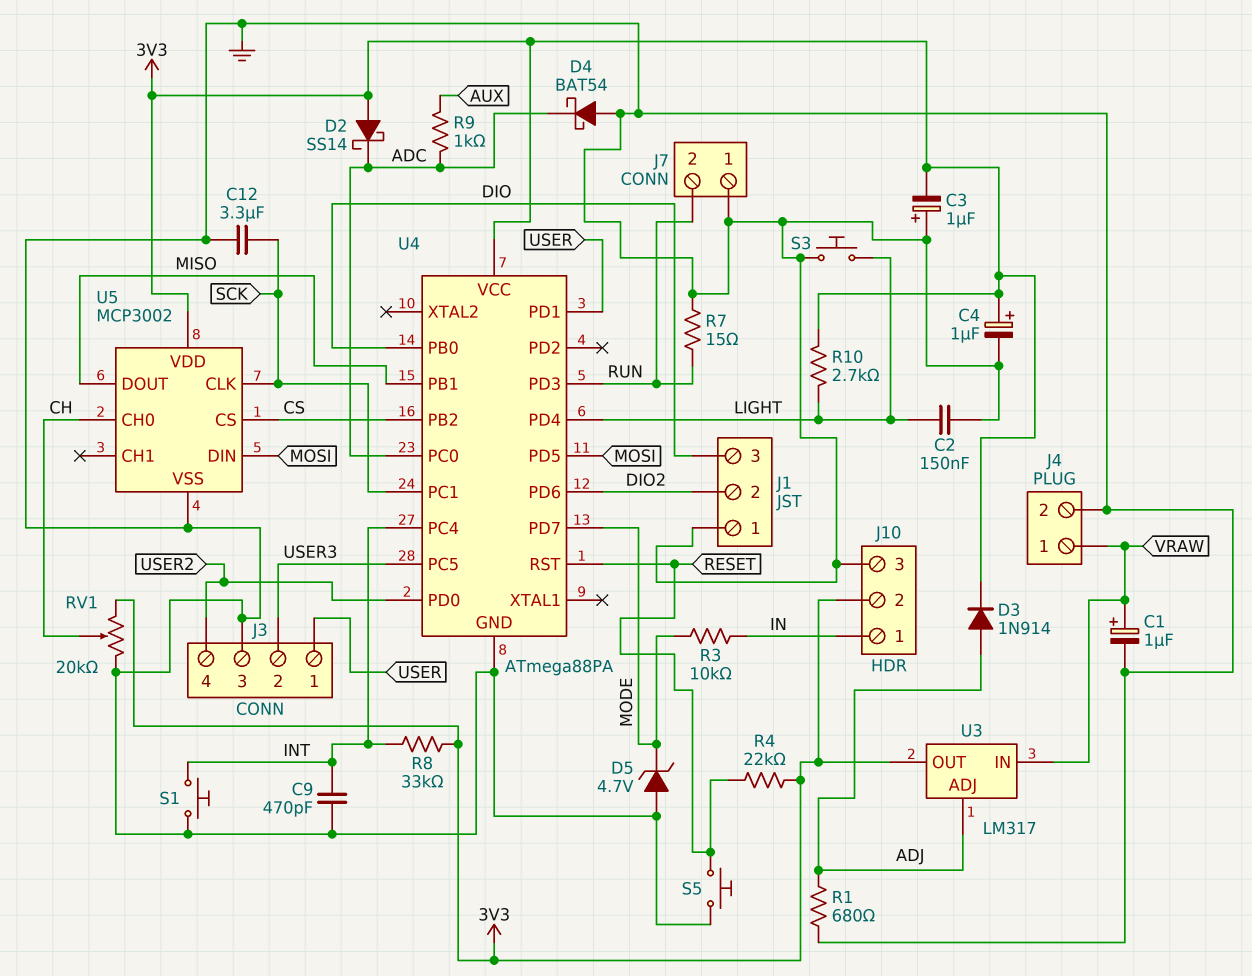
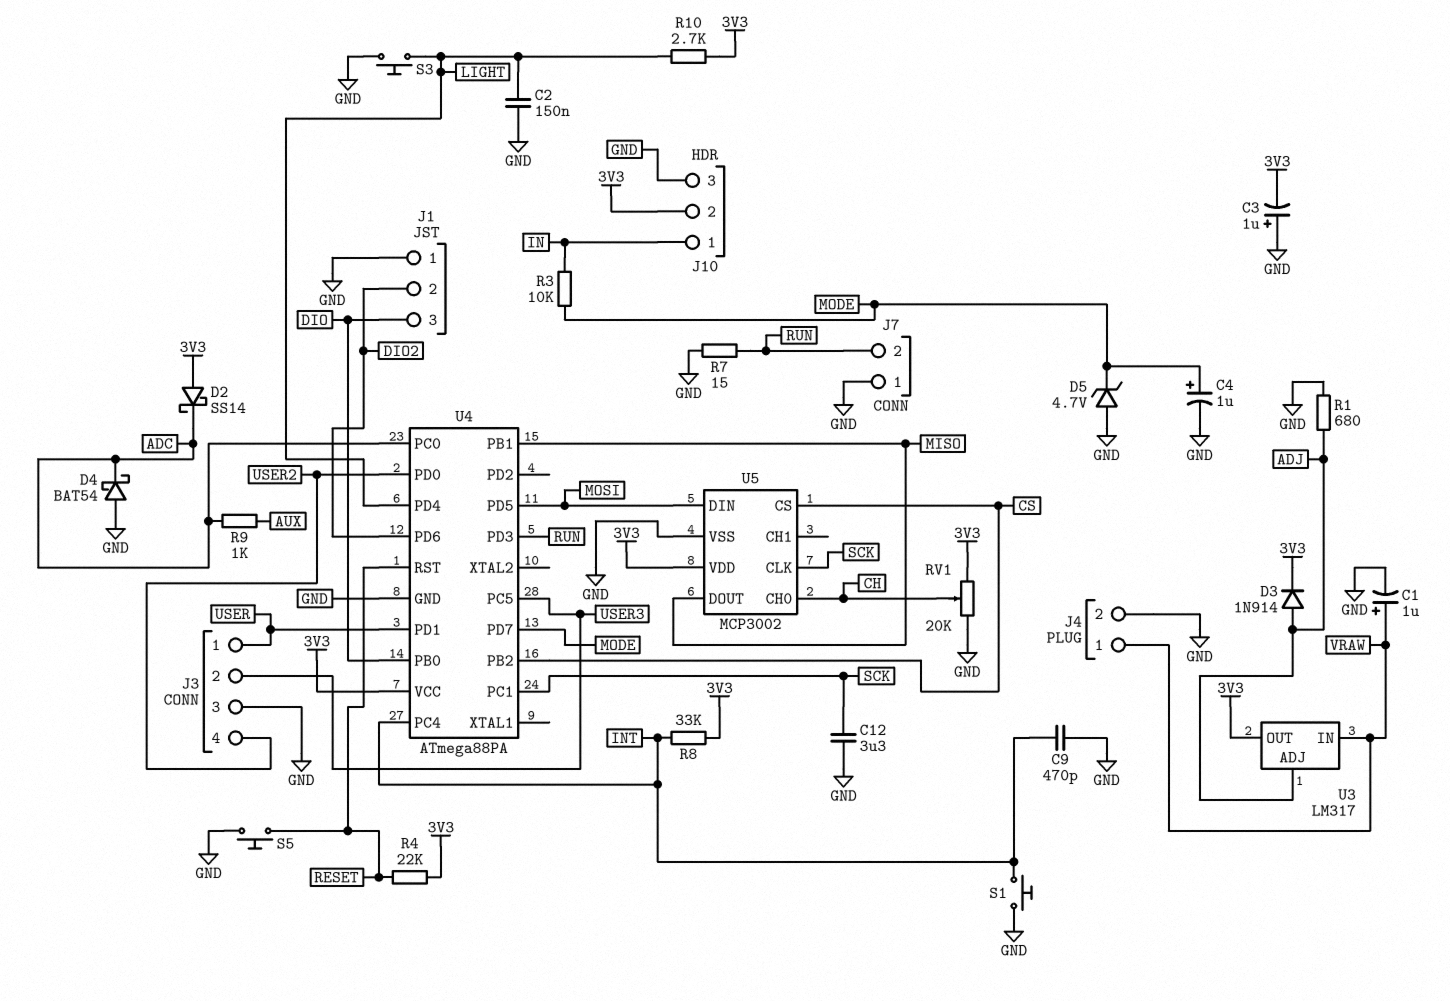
C4: 1uF (plus 3V3, minus GND) -> 1uF (plus MODE, minus GND)

